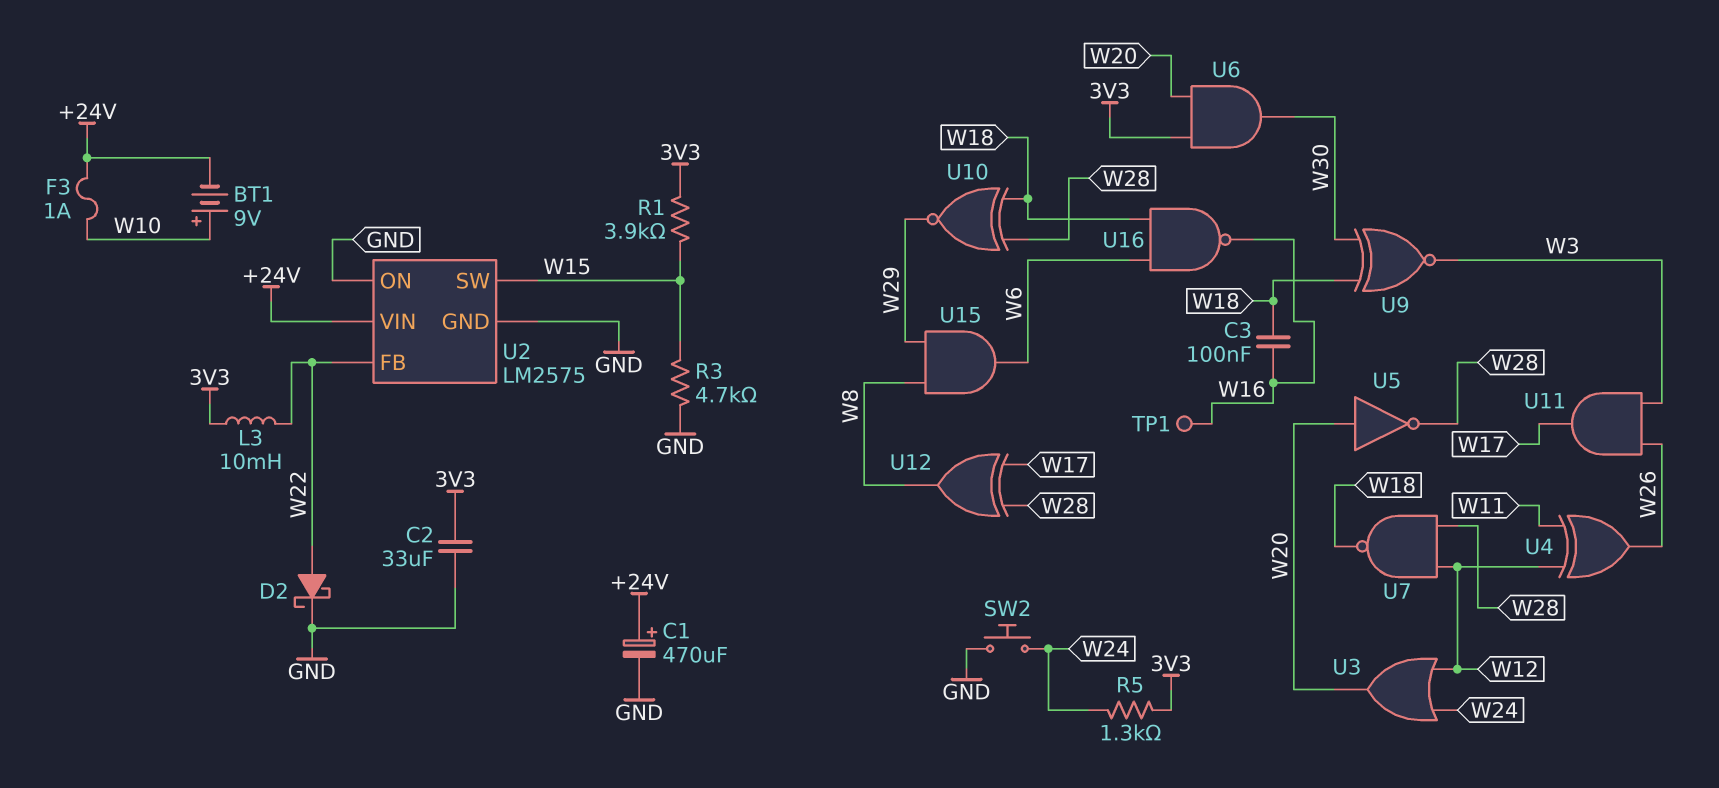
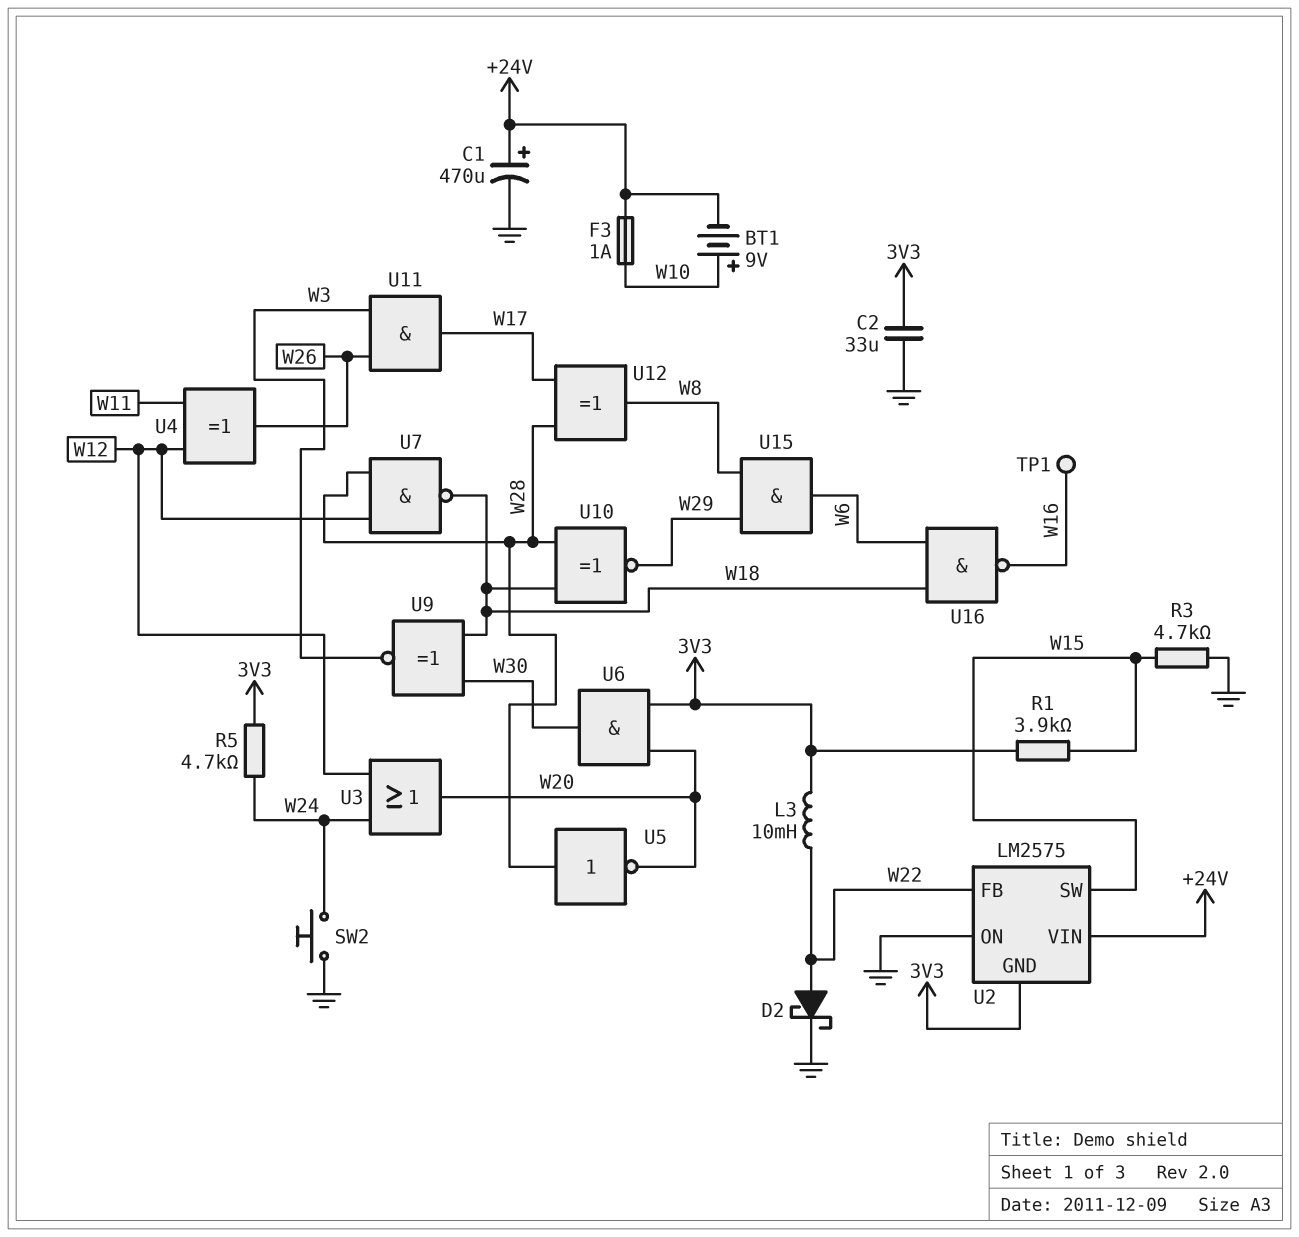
C3: 100nF (W16, W18) -> none
R5: 1.3k (3V3, W24) -> 4.7k (3V3, W24)
U2 pin GND: GND -> 3V3
U5: NOT (in W20, out W28) -> NOT (in W28, out W20)

